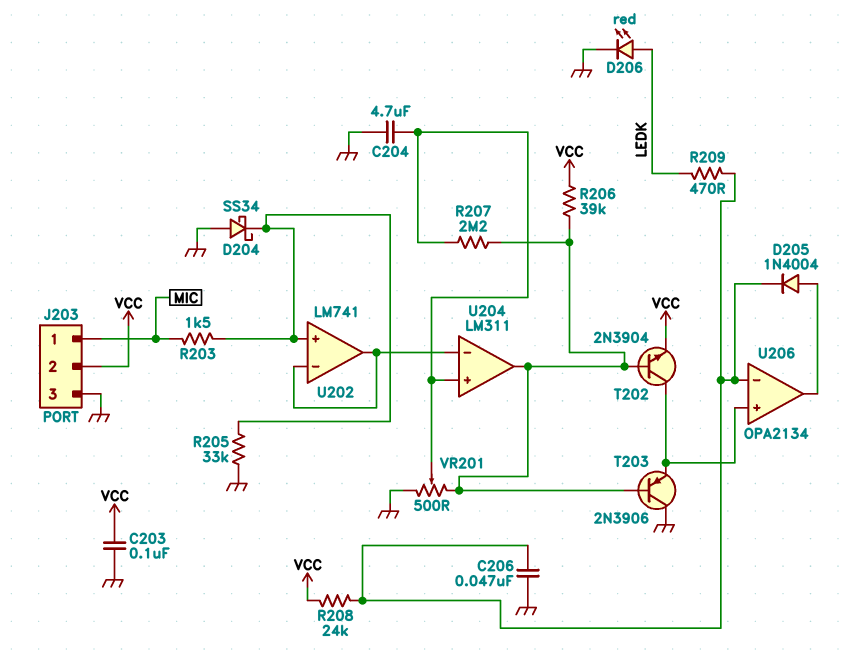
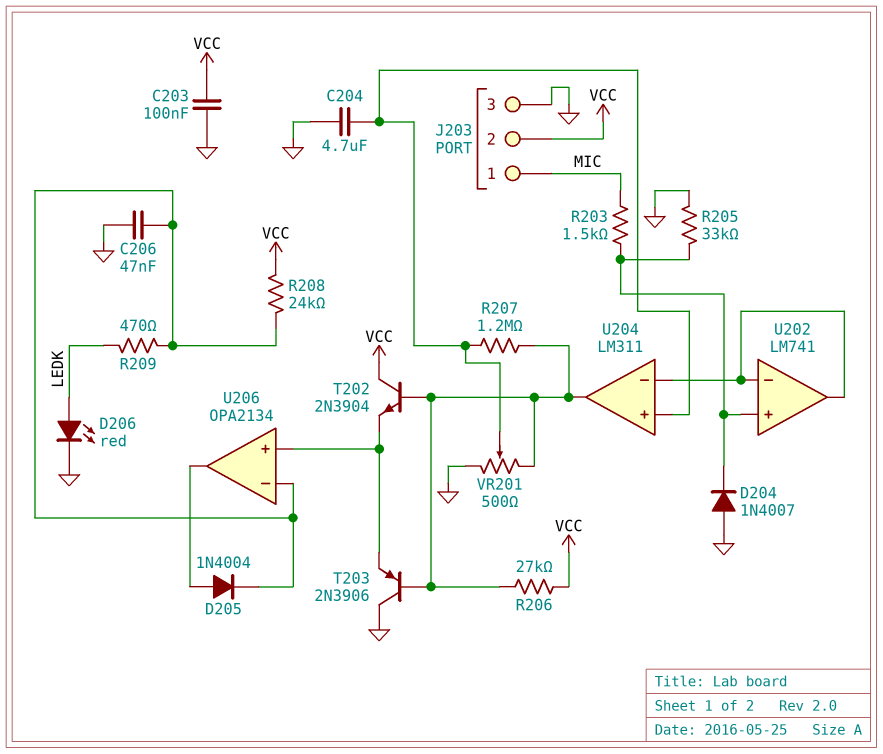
D204: schottky SS34 (A GND, K U202/in+) -> diode 1N4007 (A GND, K U202/in+)
R206: 39k (U204/out, VCC) -> 27k (U204/out, VCC)
R207: 2.2M (U204/in+, U204/out) -> 1.2M (U204/in+, U204/out)
T202: NPN 2N3904 (B U204/out, C U206/in+, E VCC) -> NPN 2N3904 (B U204/out, C VCC, E U206/in+)

